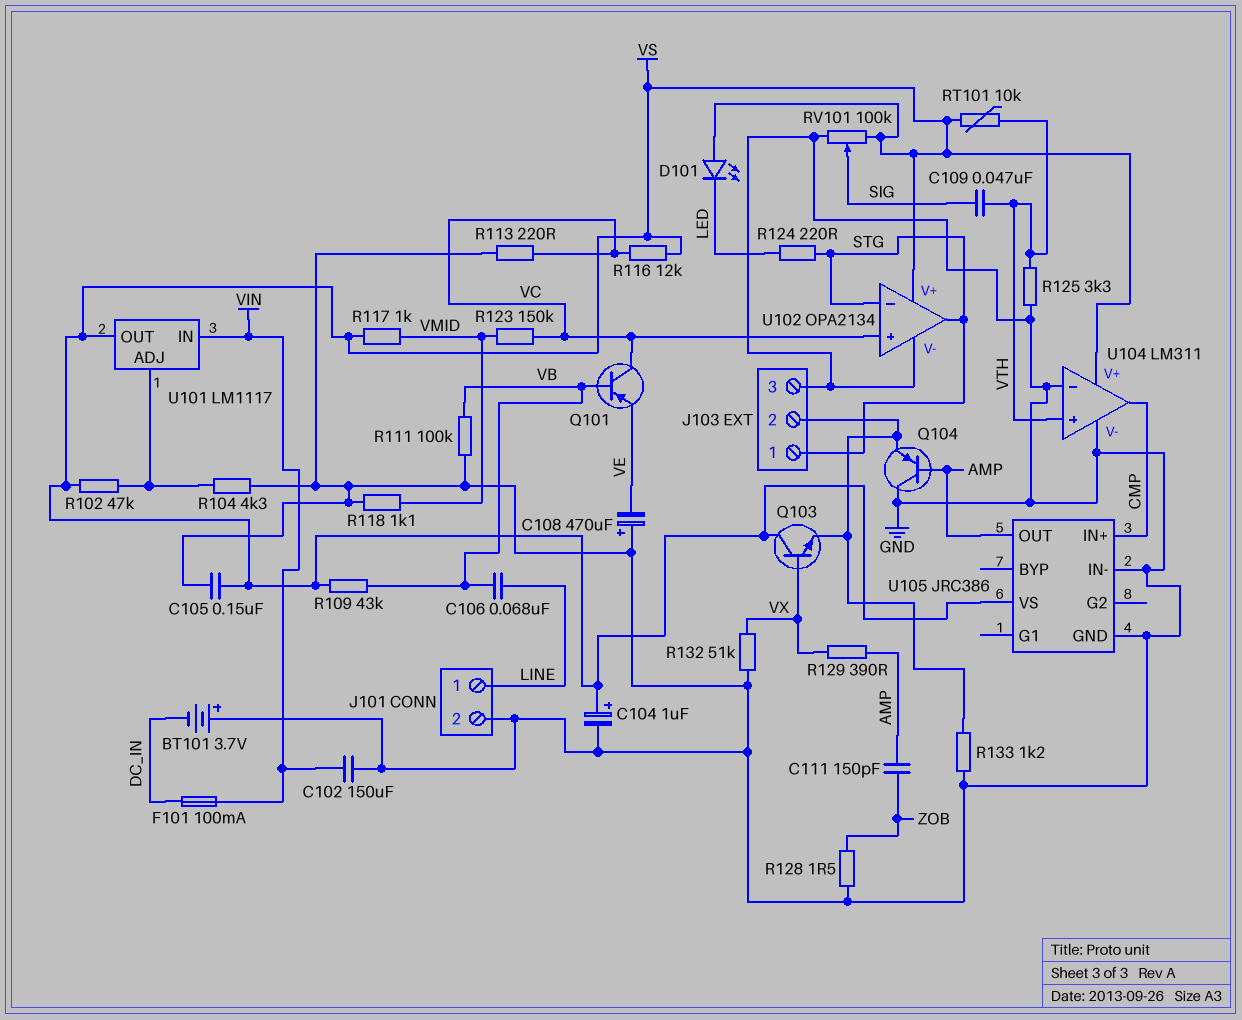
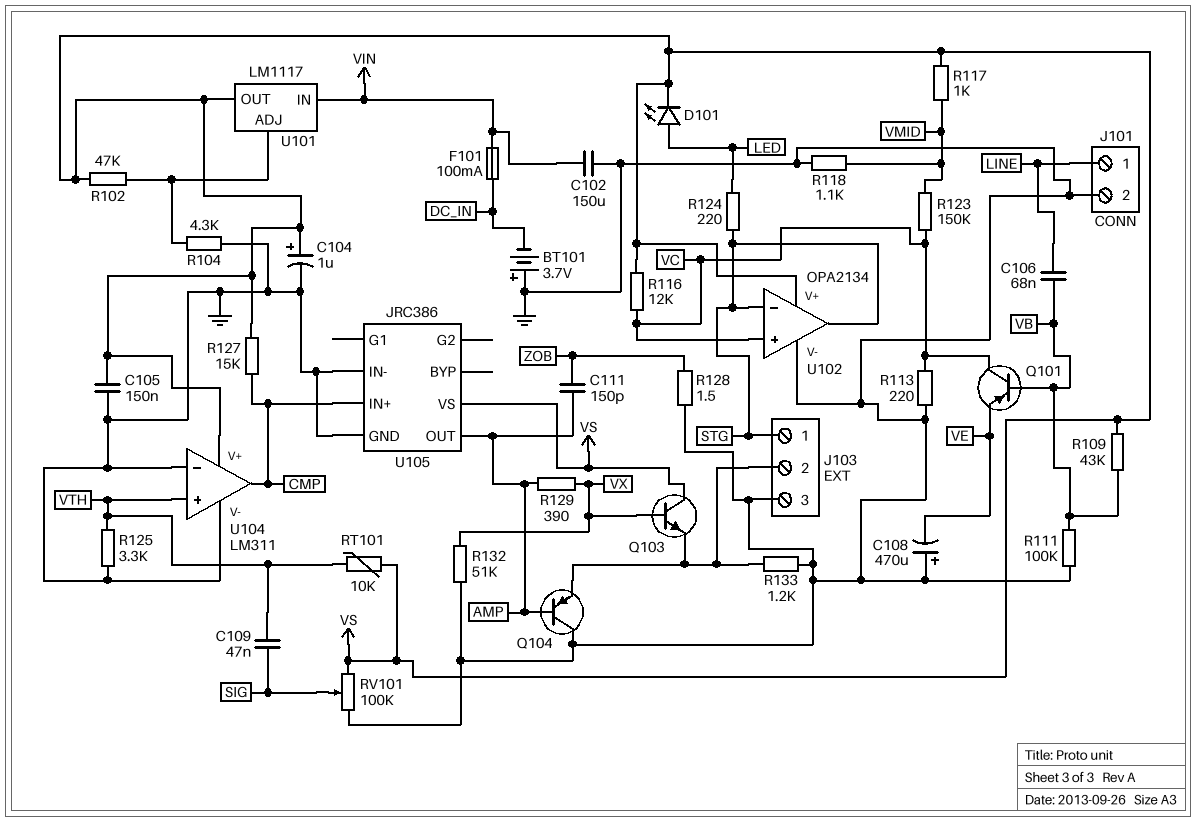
D101: LED (A VS, K LED) -> LED (A LED, K VS)
R127: none -> 15k (CMP, VS)

